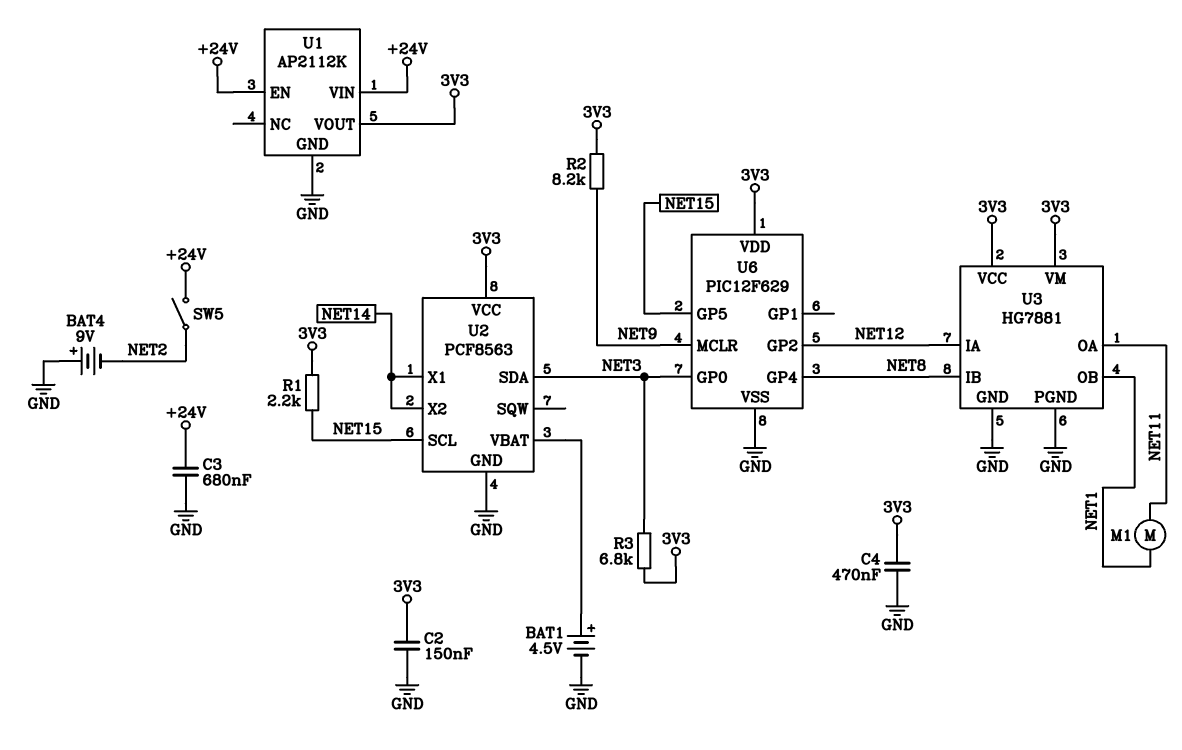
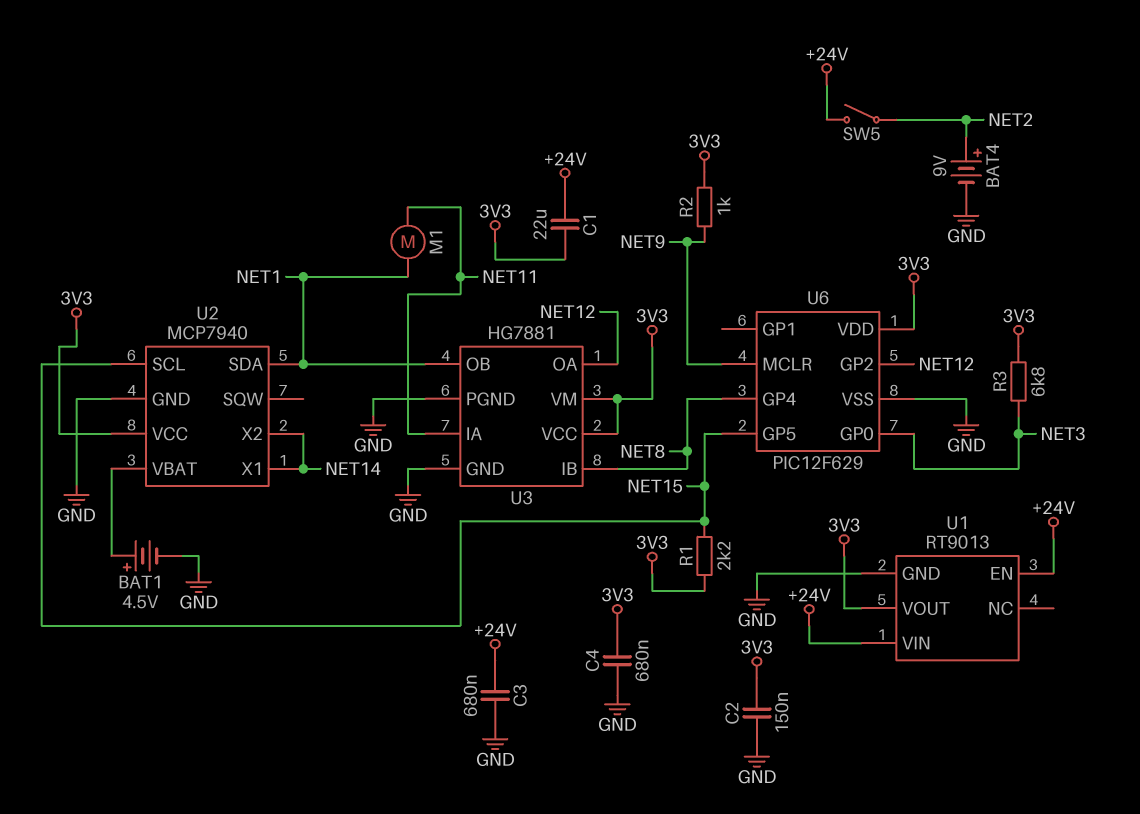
BAT4: 9V (plus GND, minus NET2) -> 9V (plus NET2, minus GND)
C1: none -> 22uF (+24V, 3V3)
C4: 470nF (3V3, GND) -> 680nF (3V3, GND)
R2: 8.2k (3V3, NET9) -> 1k (3V3, NET9)
U1: AP2112K -> RT9013
U2: PCF8563 -> MCP7940
U2 pin SDA: NET3 -> NET1
U3 pin IA: NET12 -> NET11
U3 pin OA: NET11 -> NET12

